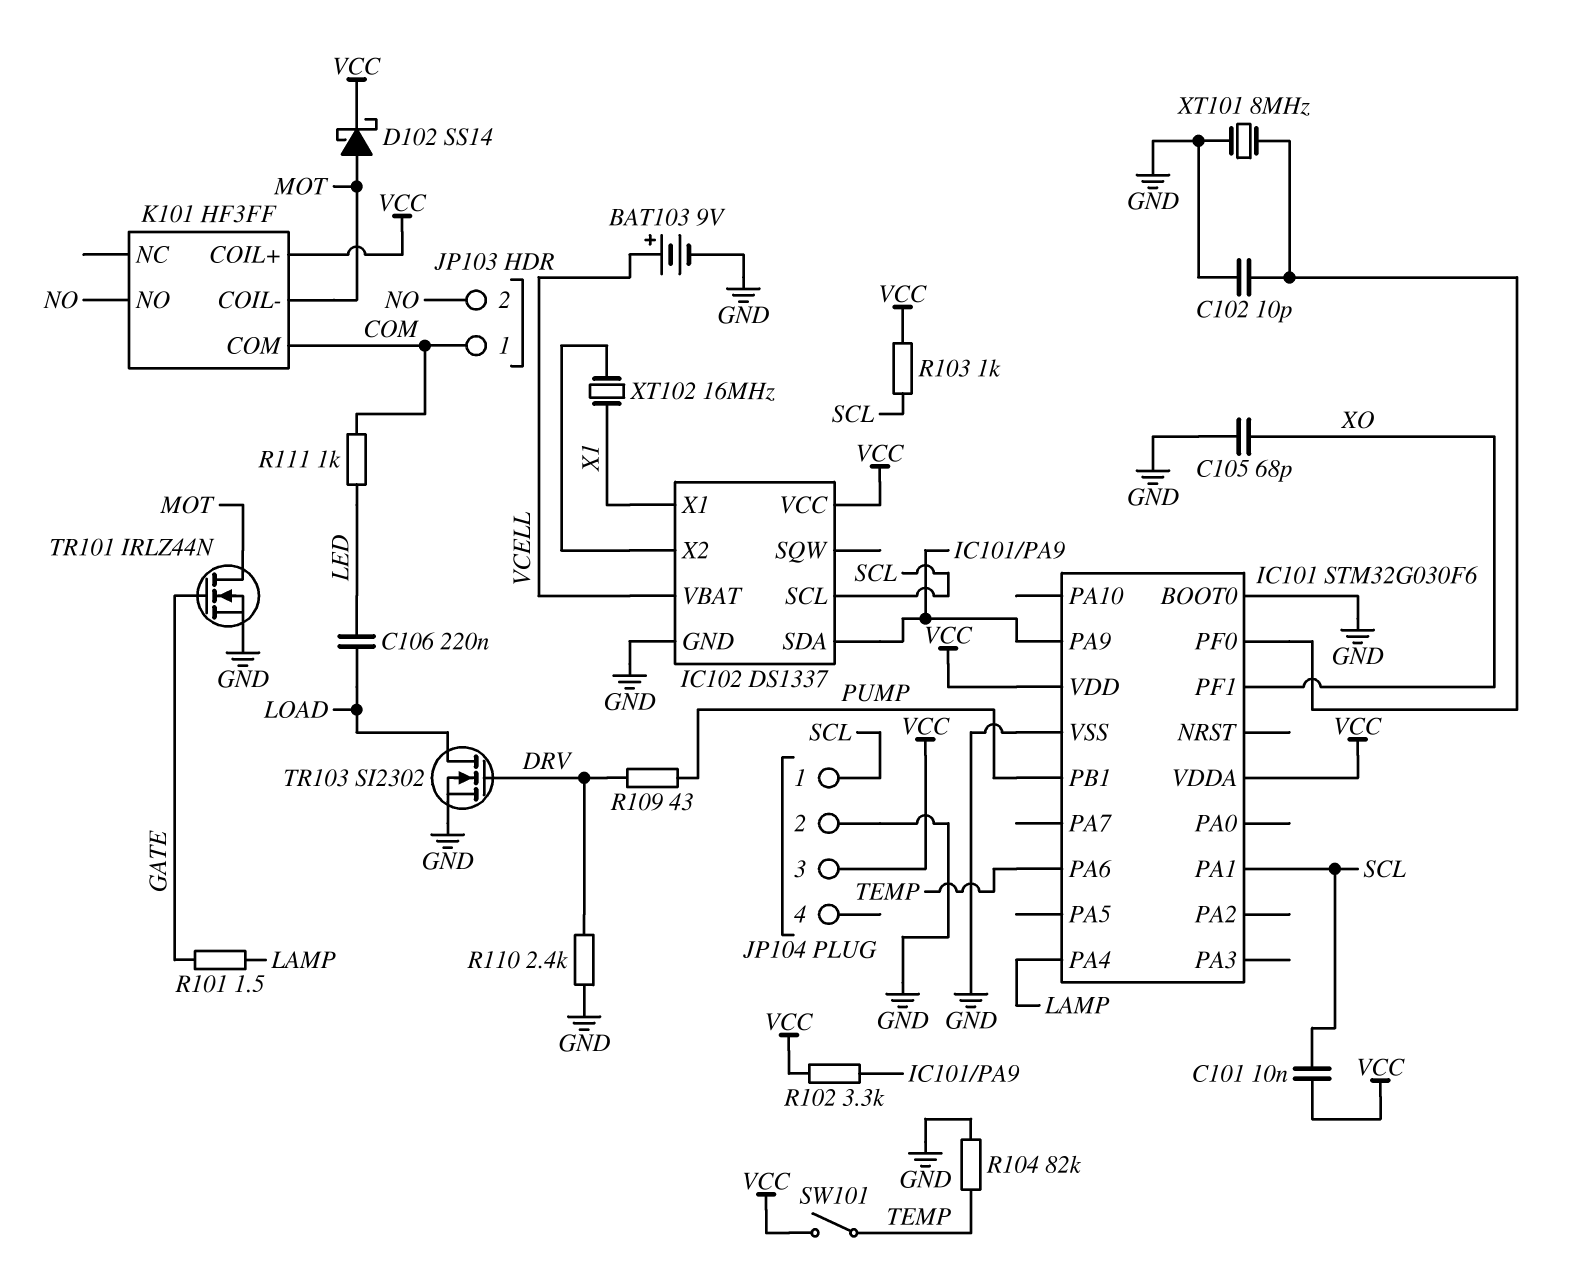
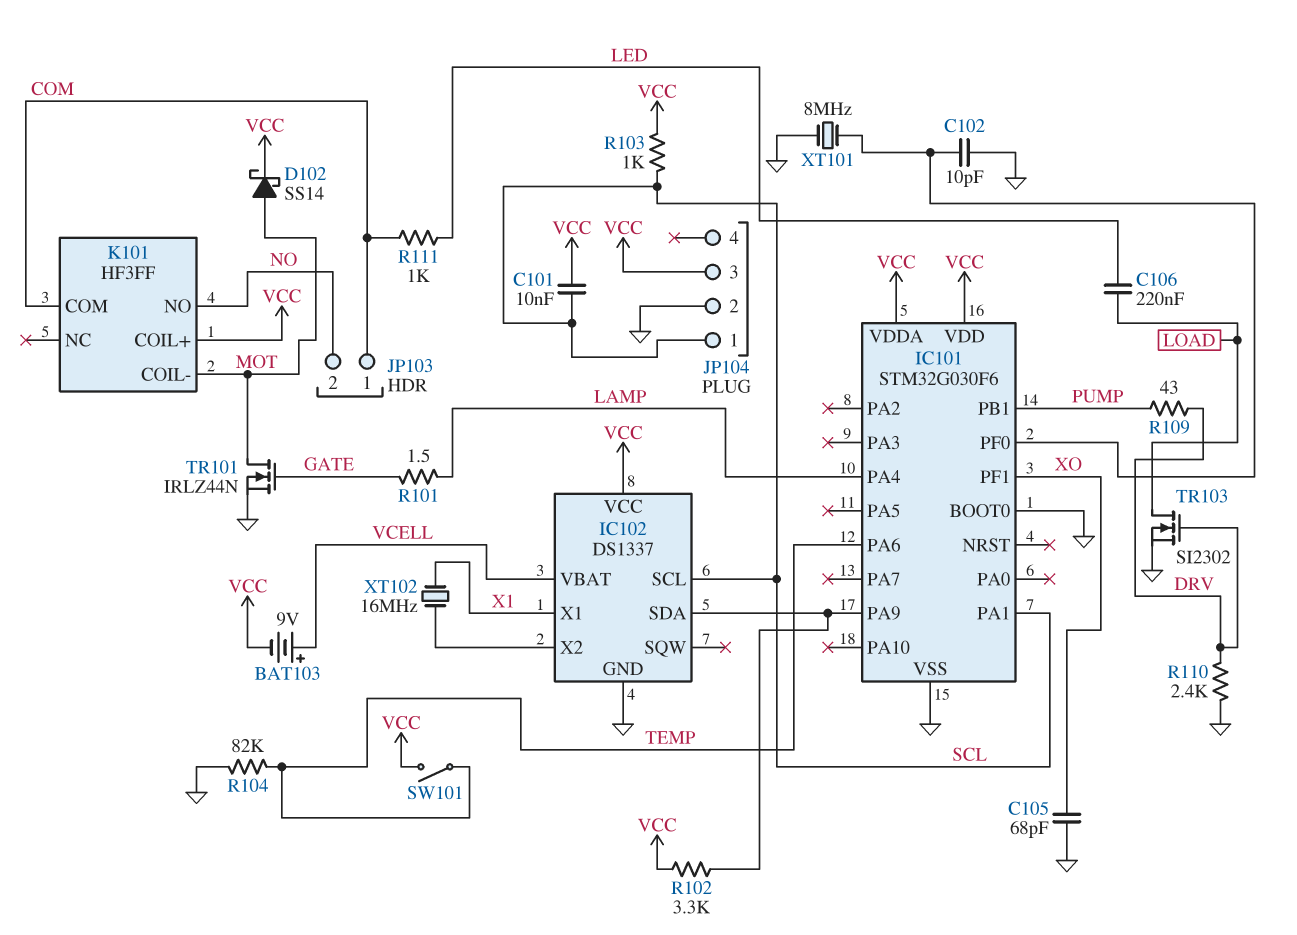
BAT103: 9V (plus VCELL, minus GND) -> 9V (plus VCELL, minus VCC)

